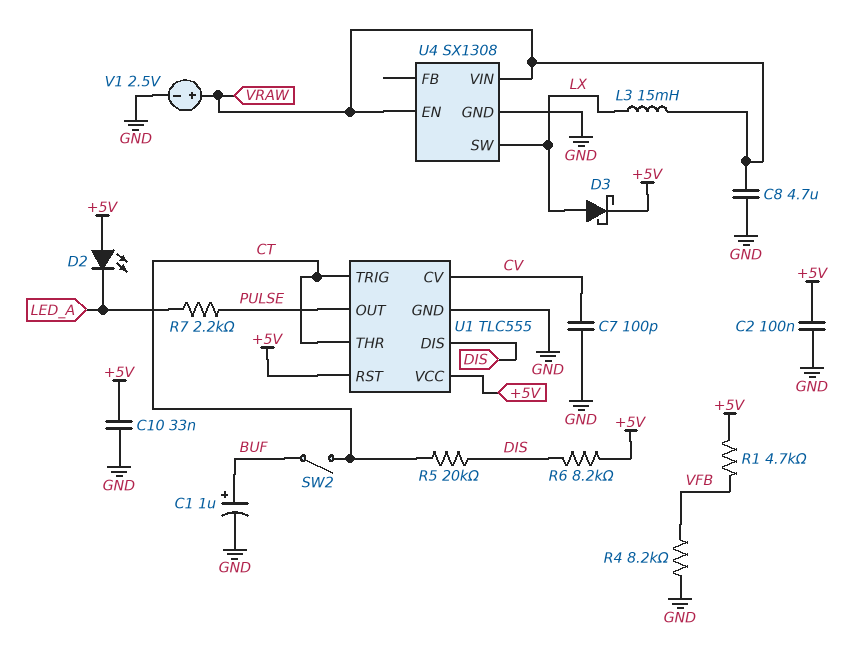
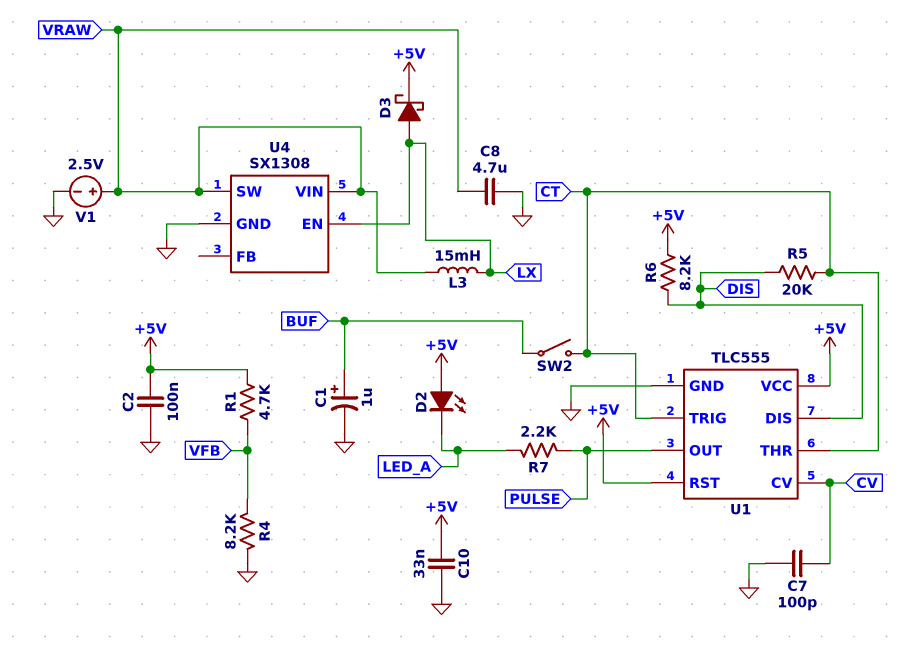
U4 pin EN: VRAW -> LX
U4 pin SW: LX -> VRAW

